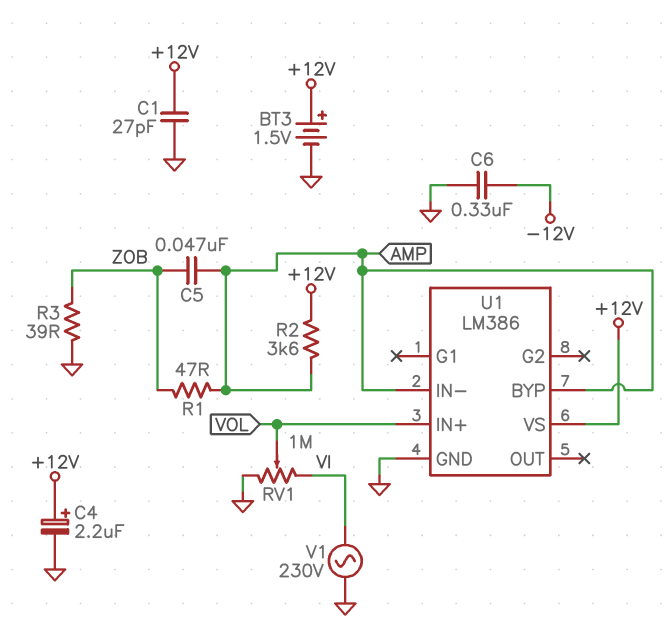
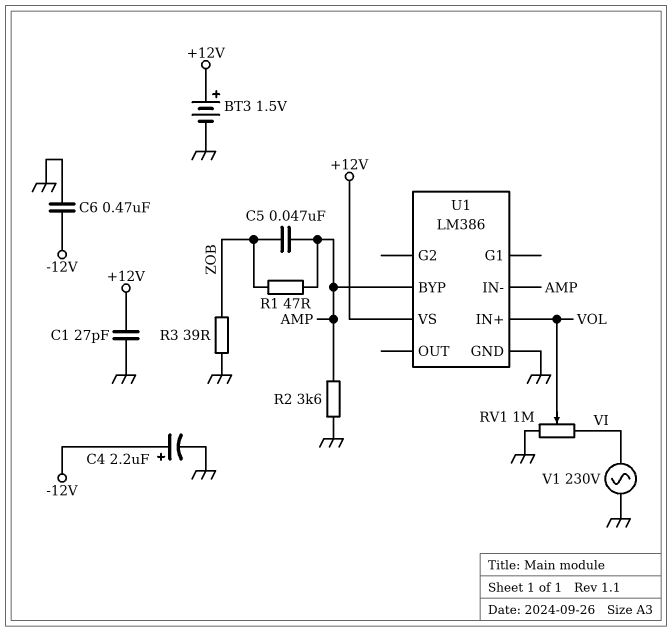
C4: 2.2uF (plus +12V, minus GND) -> 2.2uF (plus -12V, minus GND)
C6: 330nF (-12V, GND) -> 470nF (-12V, GND)
R2: 3.6k (+12V, AMP) -> 3.6k (AMP, GND)

